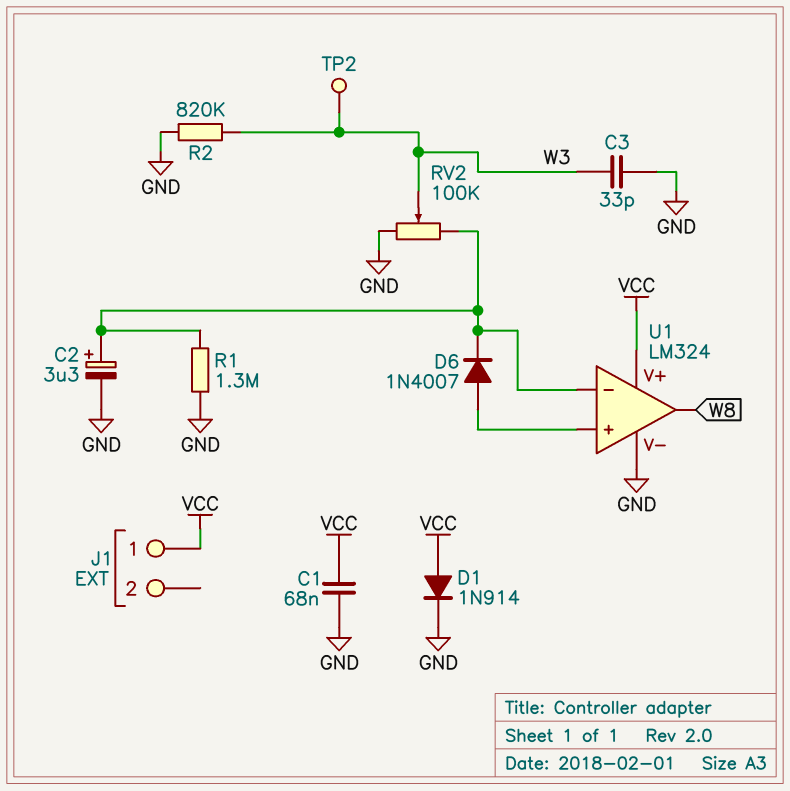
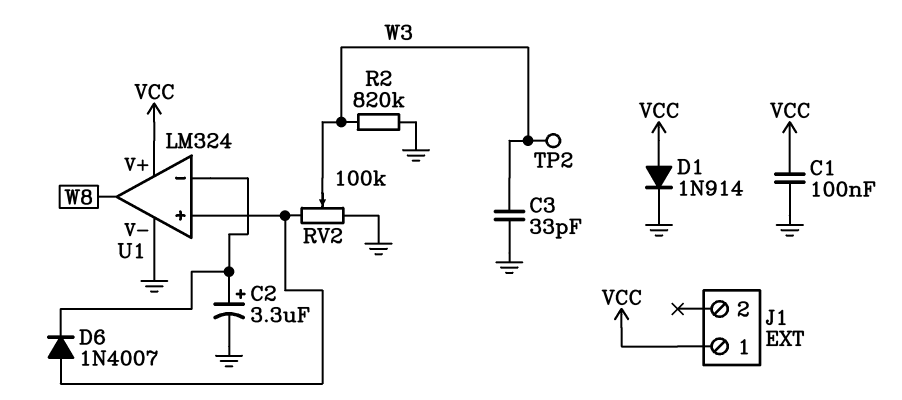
C1: 68nF (GND, VCC) -> 100nF (GND, VCC)
R1: 1.3M (GND, U1/in-) -> none
RV2: 100k (GND, U1/in-, wiper W3) -> 100k (GND, U1/in+, wiper W3)

